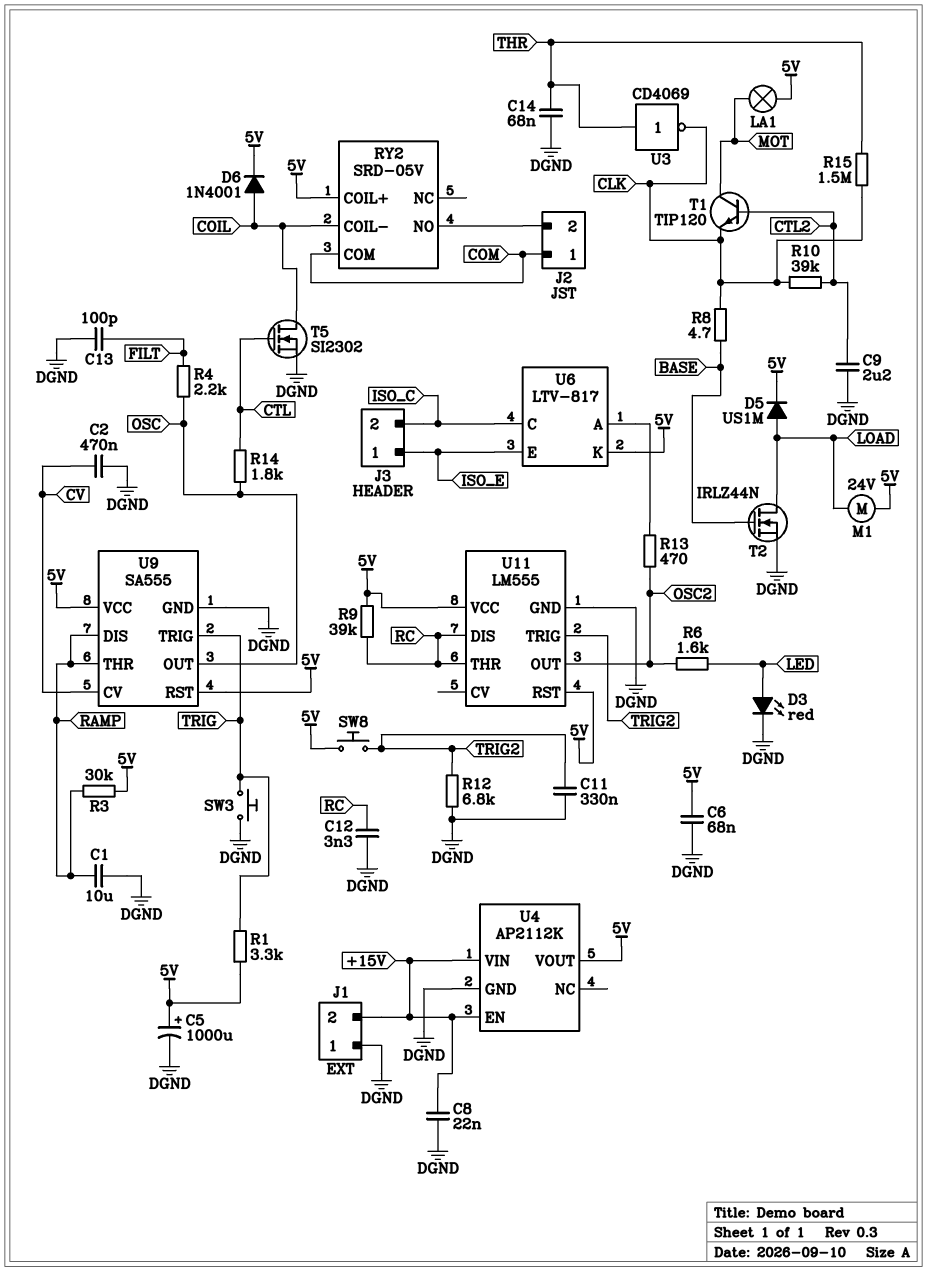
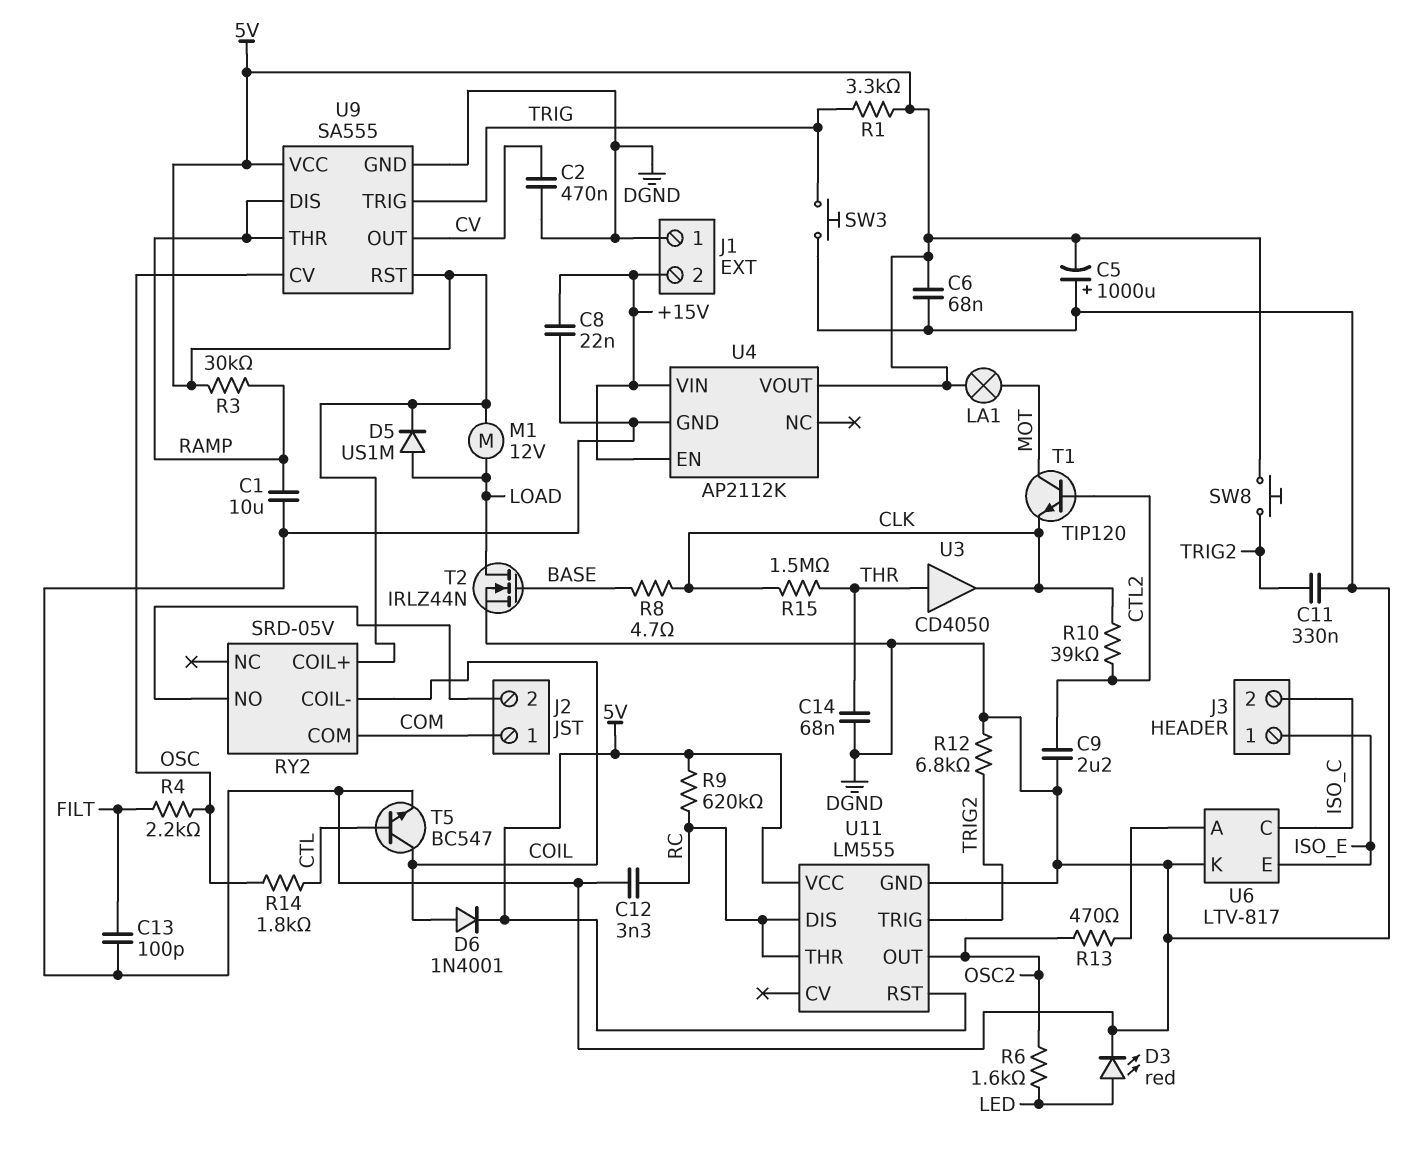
C5: 1000uF (plus 5V, minus DGND) -> 1000uF (plus DGND, minus 5V)
M1: motor 24V (5V, LOAD) -> motor 12V (5V, LOAD)
R9: 39k (5V, RC) -> 620k (5V, RC)
T5: NMOS SI2302 (G CTL, D COIL, S DGND) -> NPN BC547 (B CTL, C COIL, E DGND)
U3: NOT CD4069 (in THR, out CLK) -> buffer CD4050 (in THR, out CLK)
U6 pin K: 5V -> DGND
U9 pin CV: CV -> OSC
U9 pin OUT: OSC -> CV

